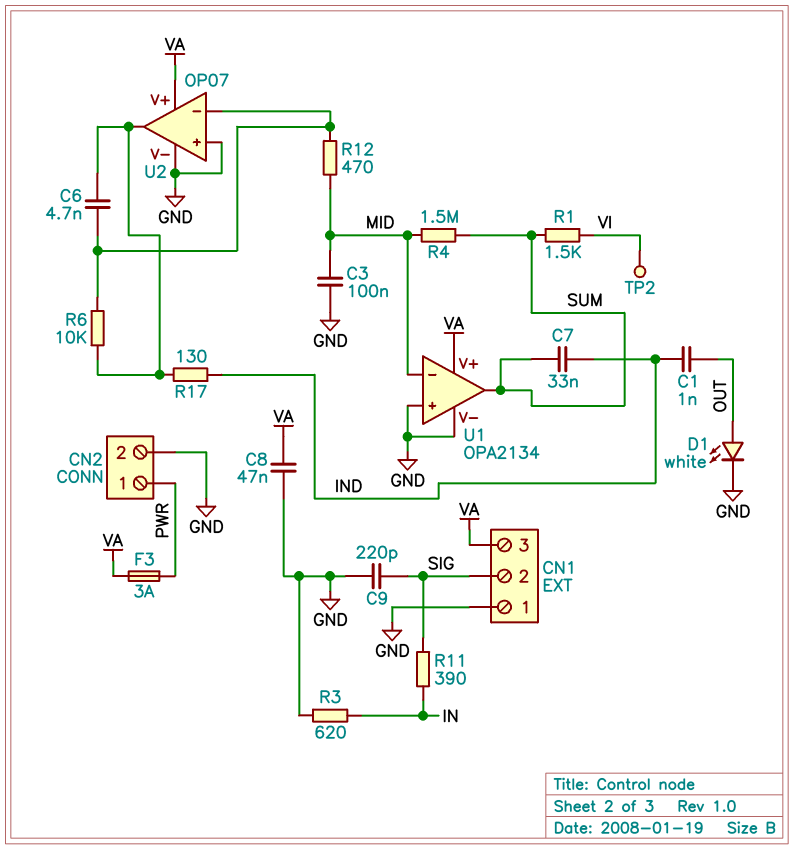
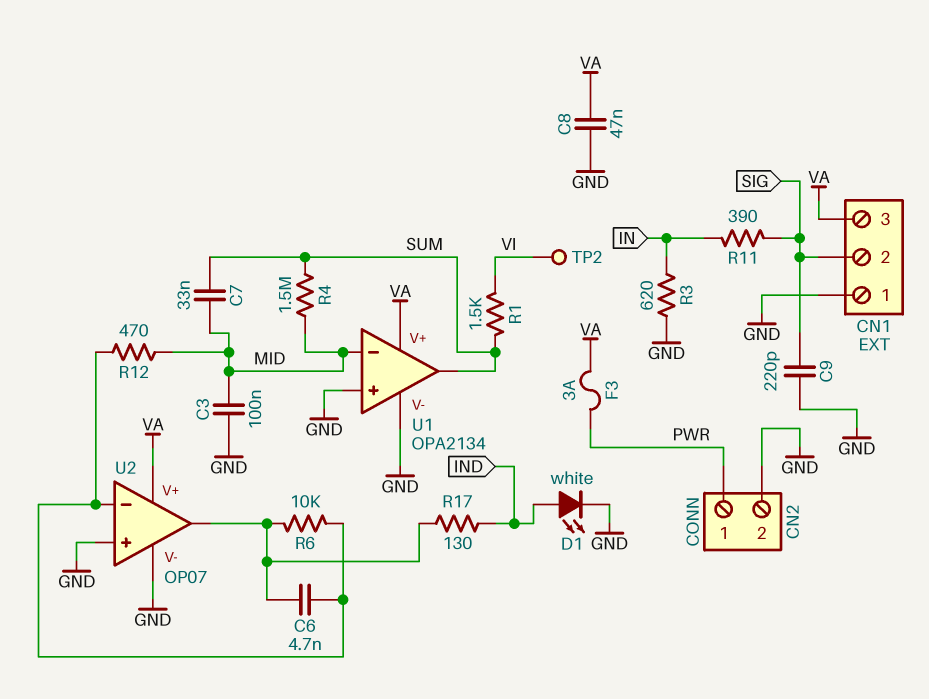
C1: 1nF (IND, OUT) -> none
C7: 33nF (IND, SUM) -> 33nF (MID, SUM)
D1: LED white (A OUT, K GND) -> LED white (A IND, K GND)

